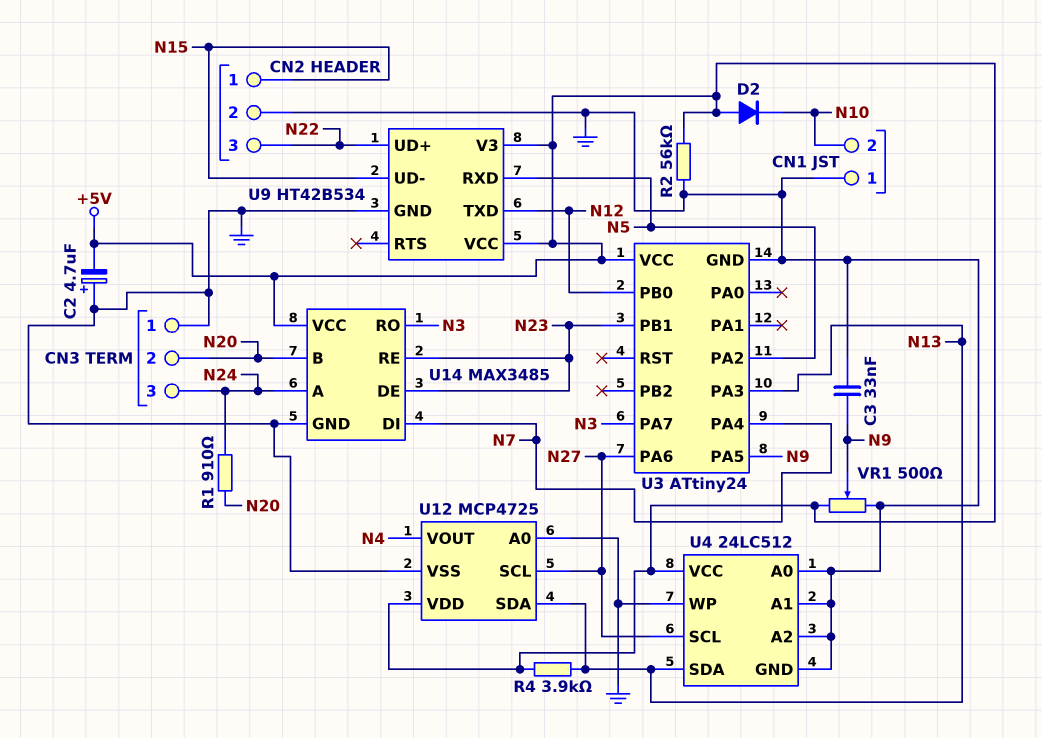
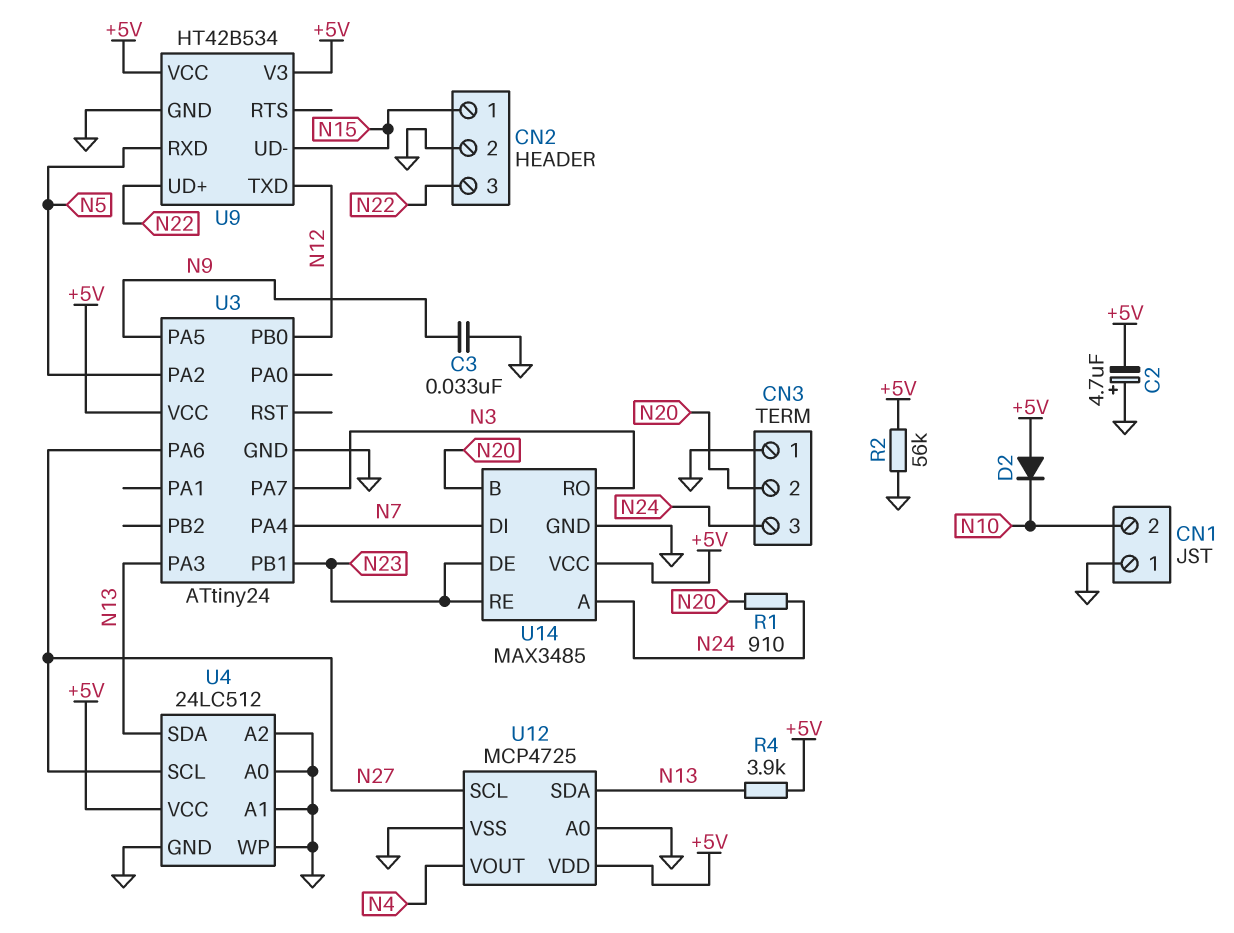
VR1: 500 (+5V, GND, wiper N9) -> none

